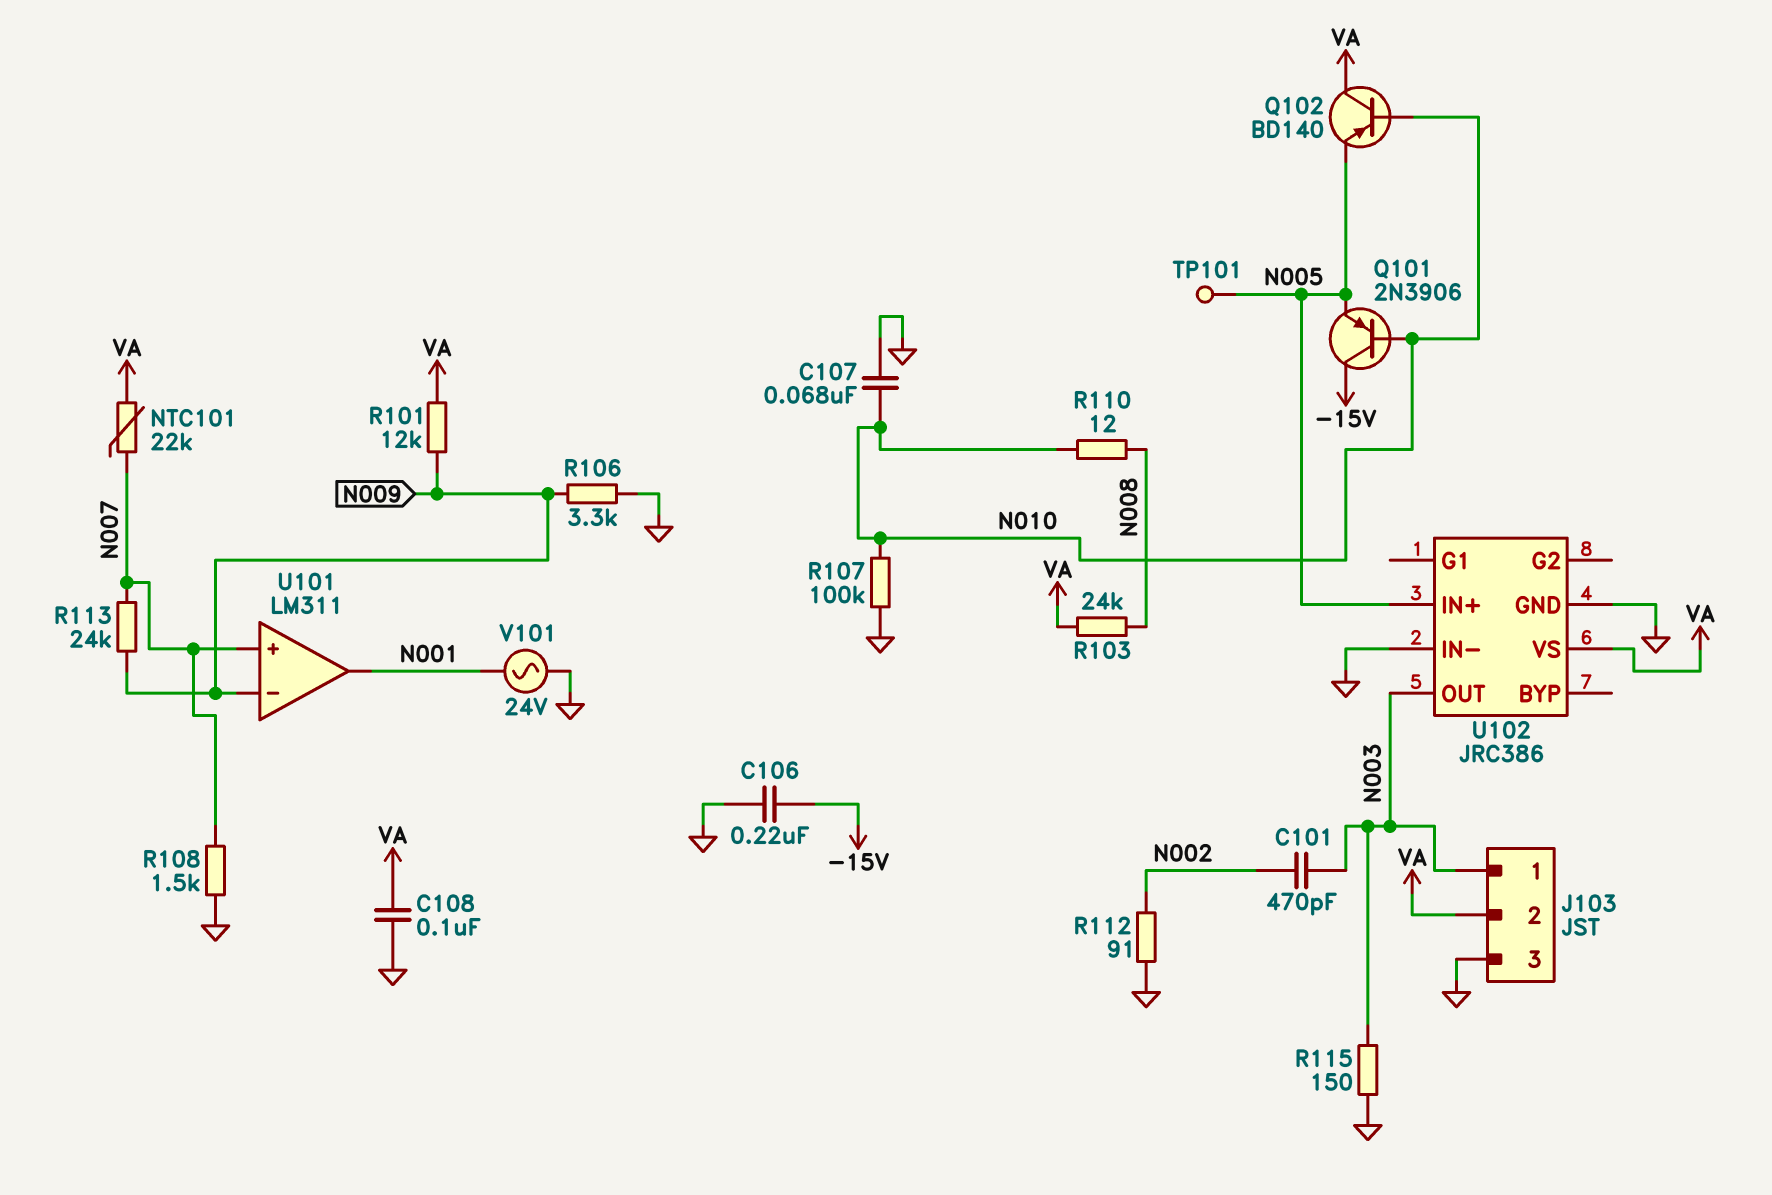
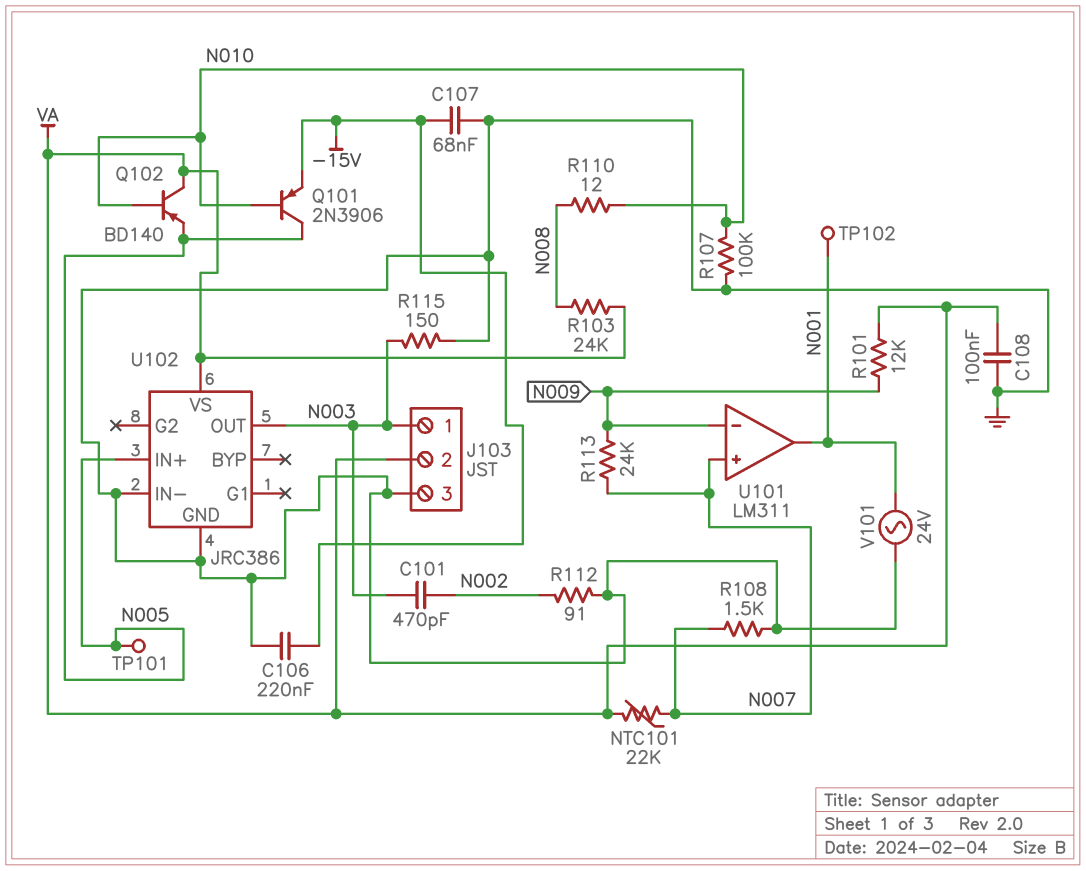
C107: 68nF (GND, N010) -> 68nF (-15V, GND)
Q101: PNP 2N3906 (B N010, C -15V, E N005) -> PNP 2N3906 (B N010, C N005, E -15V)
R106: 3.3k (GND, N009) -> none
TP102: none -> test point (N001)

